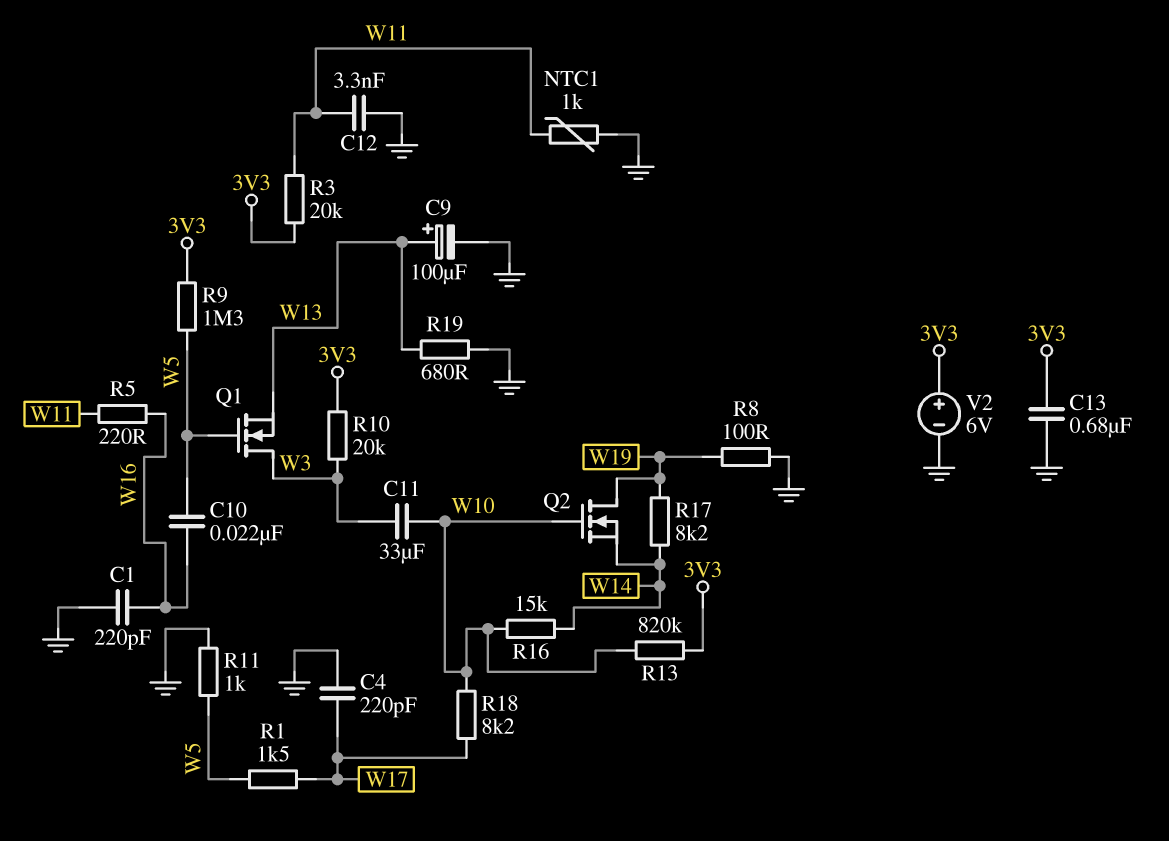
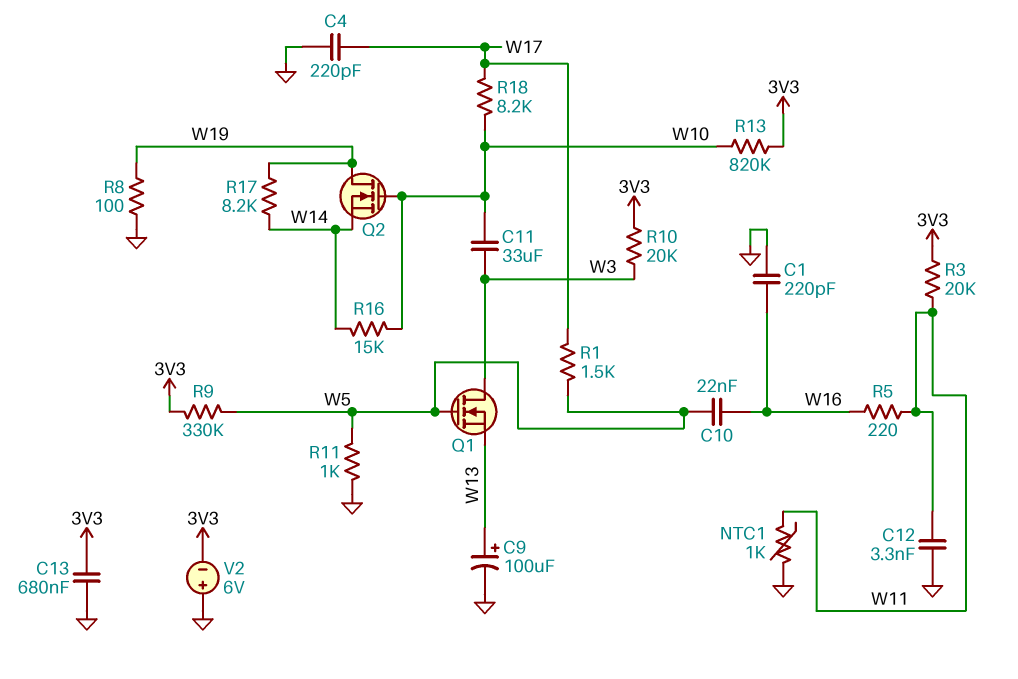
R9: 1.3M (3V3, W5) -> 330k (3V3, W5)
R19: 680 (GND, W13) -> none
V2: 6V (plus 3V3, minus GND) -> 6V (plus GND, minus 3V3)

